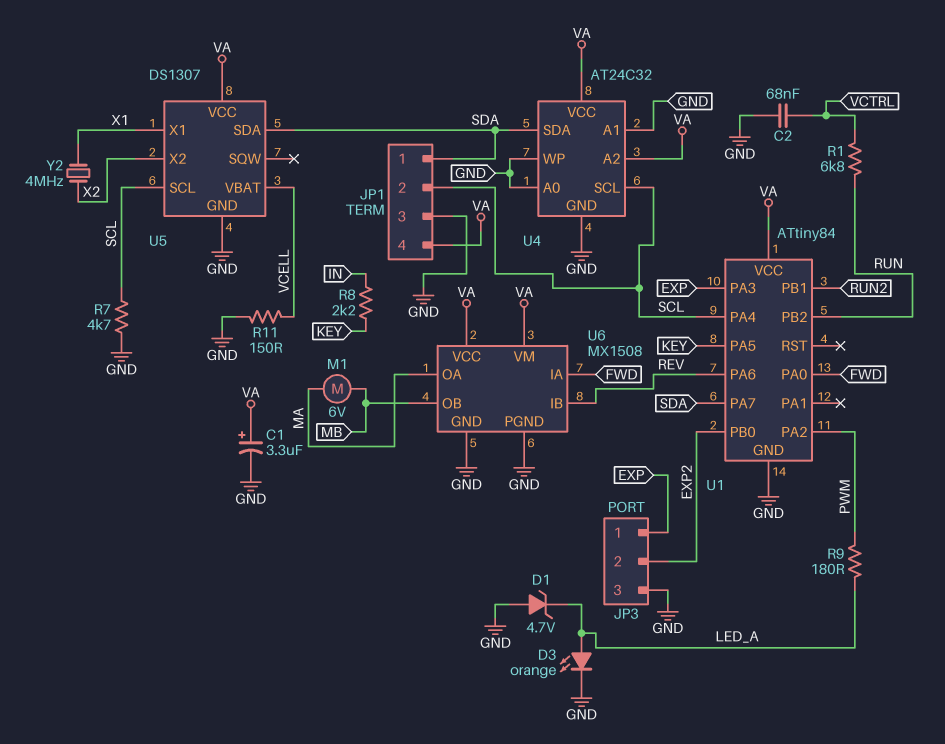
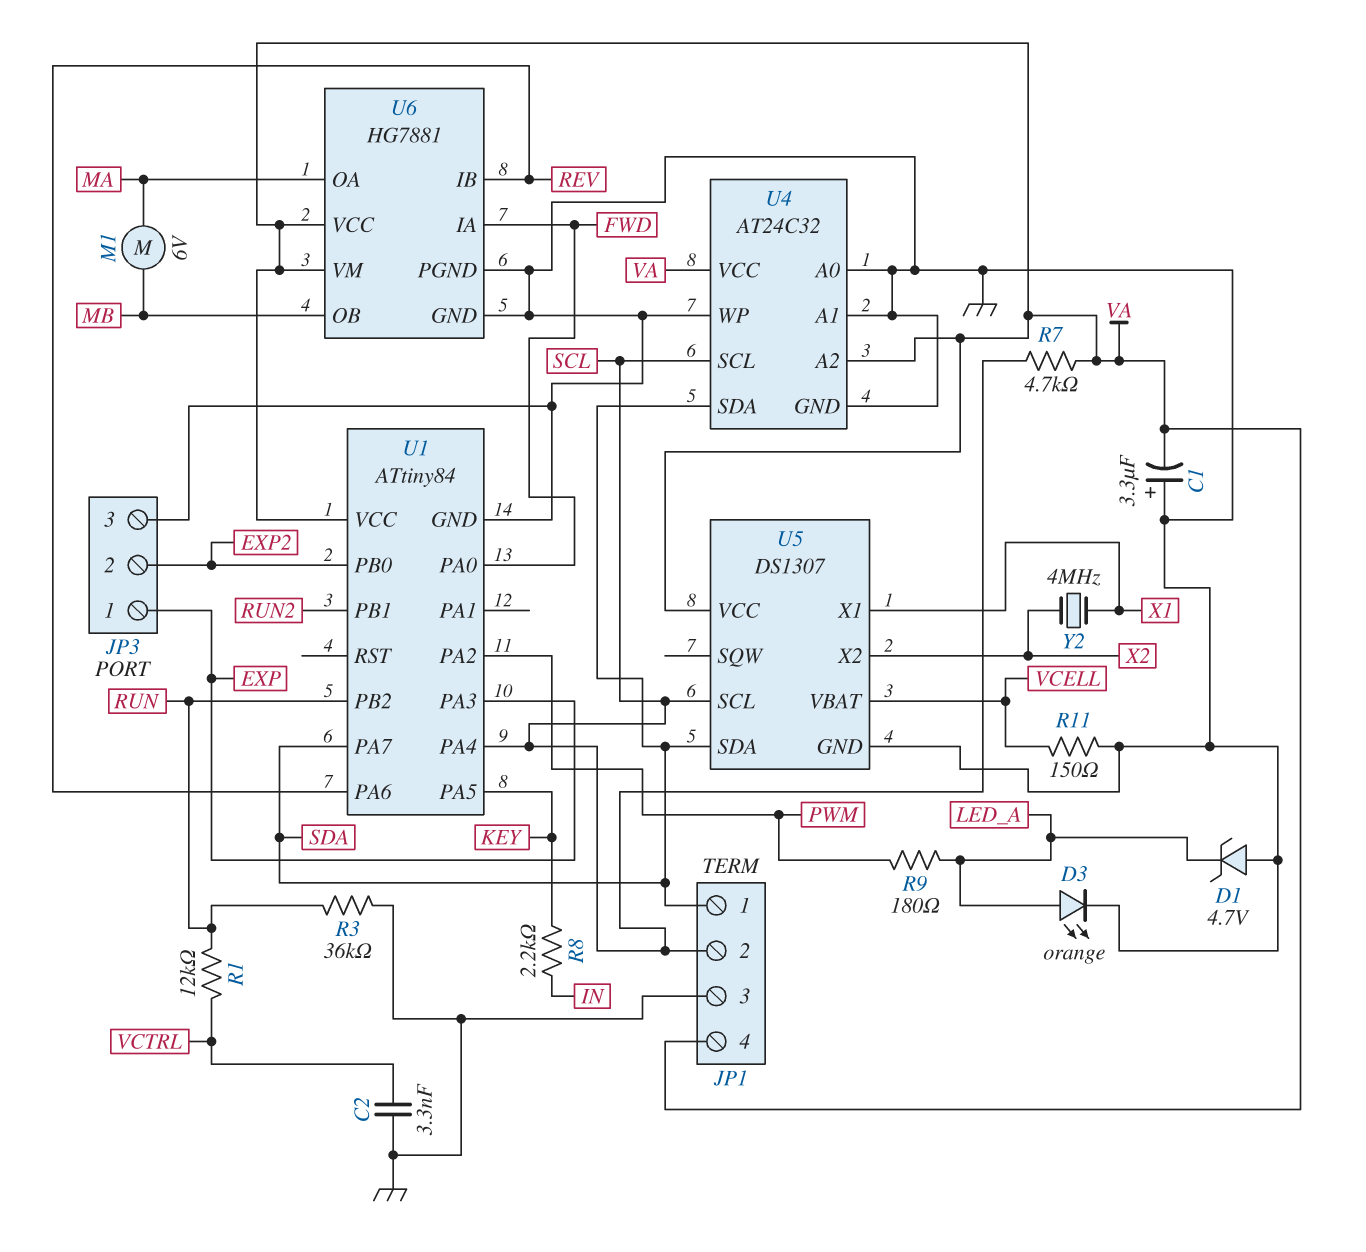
C1: 3.3uF (plus VA, minus GND) -> 3.3uF (plus GND, minus VA)
C2: 68nF (GND, VCTRL) -> 3.3nF (GND, VCTRL)
R1: 6.8k (RUN, VCTRL) -> 12k (RUN, VCTRL)
R3: none -> 36k (GND, RUN)
R7: 4.7k (GND, SCL) -> 4.7k (SCL, VA)
U6: MX1508 -> HG7881

